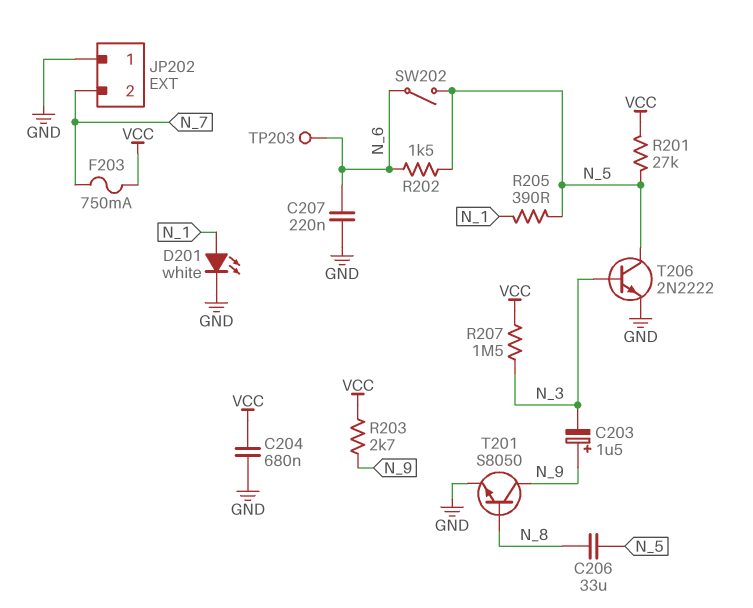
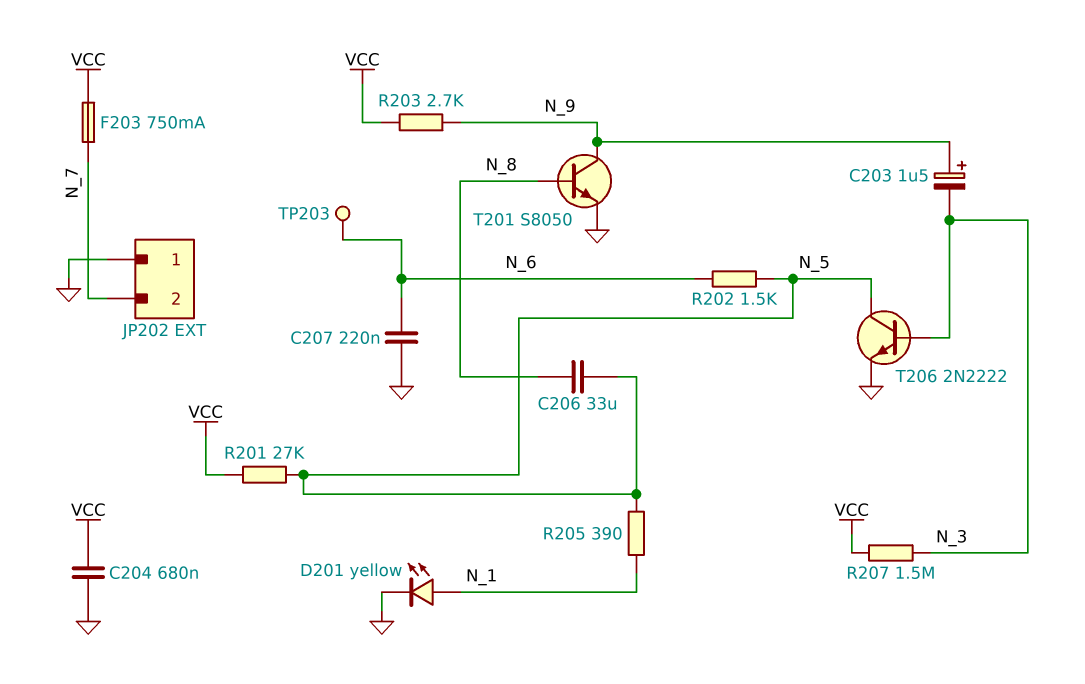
D201: LED white (A N_1, K GND) -> LED yellow (A N_1, K GND)
SW202: switch (N_5, N_6) -> none

